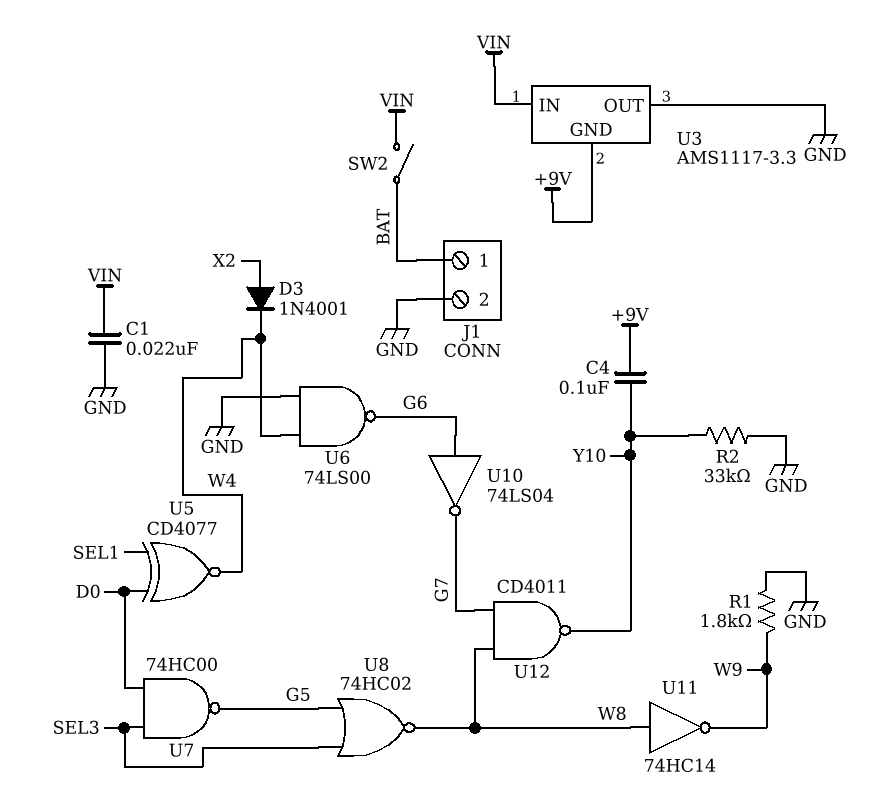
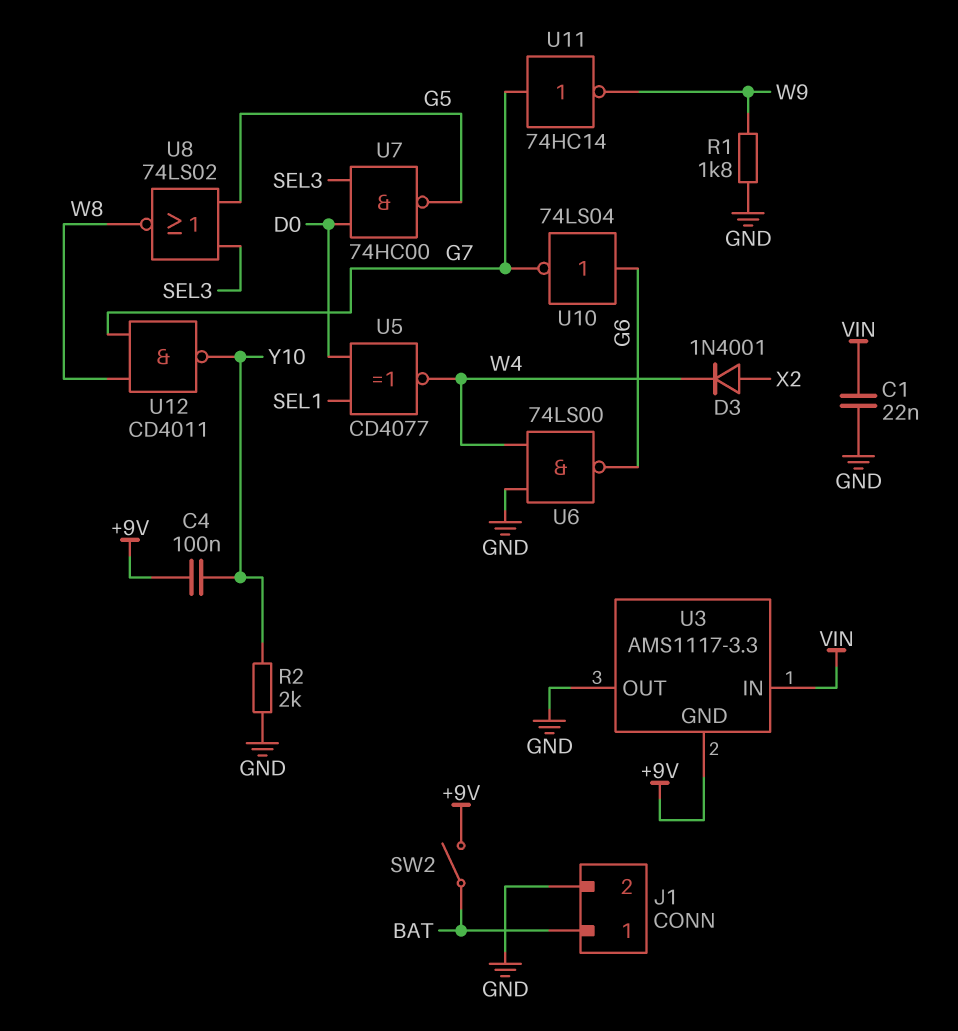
R2: 33k (GND, Y10) -> 2k (GND, Y10)
SW2: switch (BAT, VIN) -> switch (+9V, BAT)
U8: NOR 74HC02 (in G5, in SEL3, out W8) -> NOR 74LS02 (in G5, in SEL3, out W8)
U11: NOT 74HC14 (in W8, out W9) -> NOT 74HC14 (in G7, out W9)

